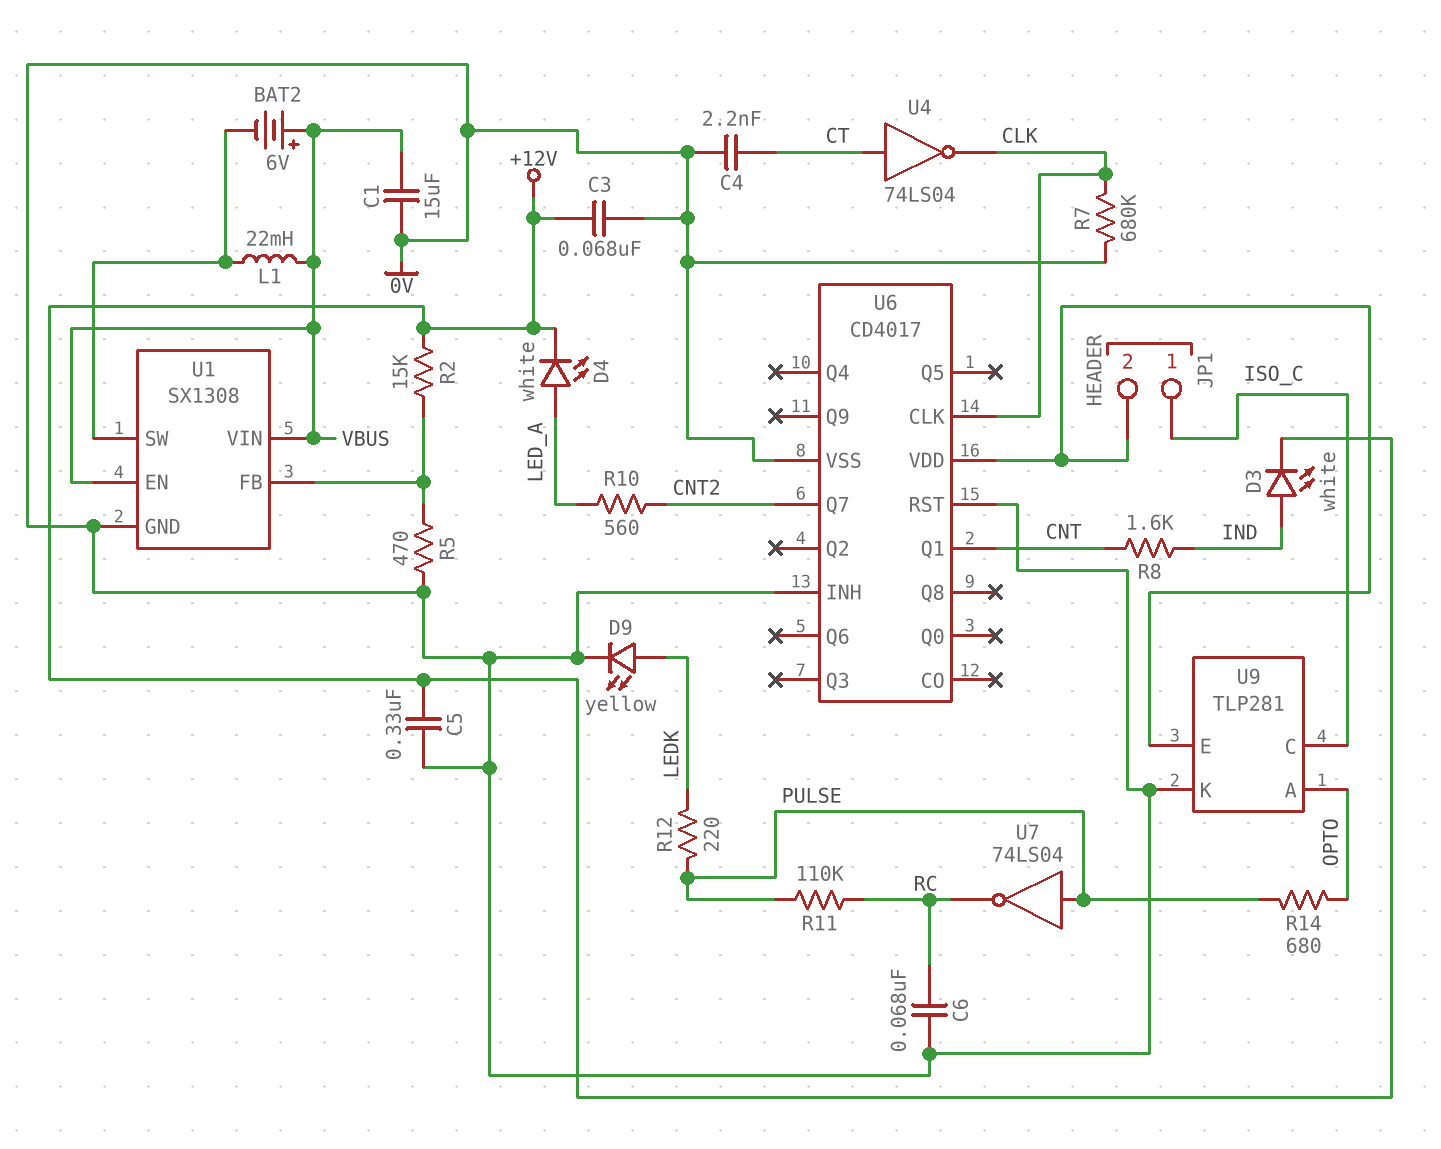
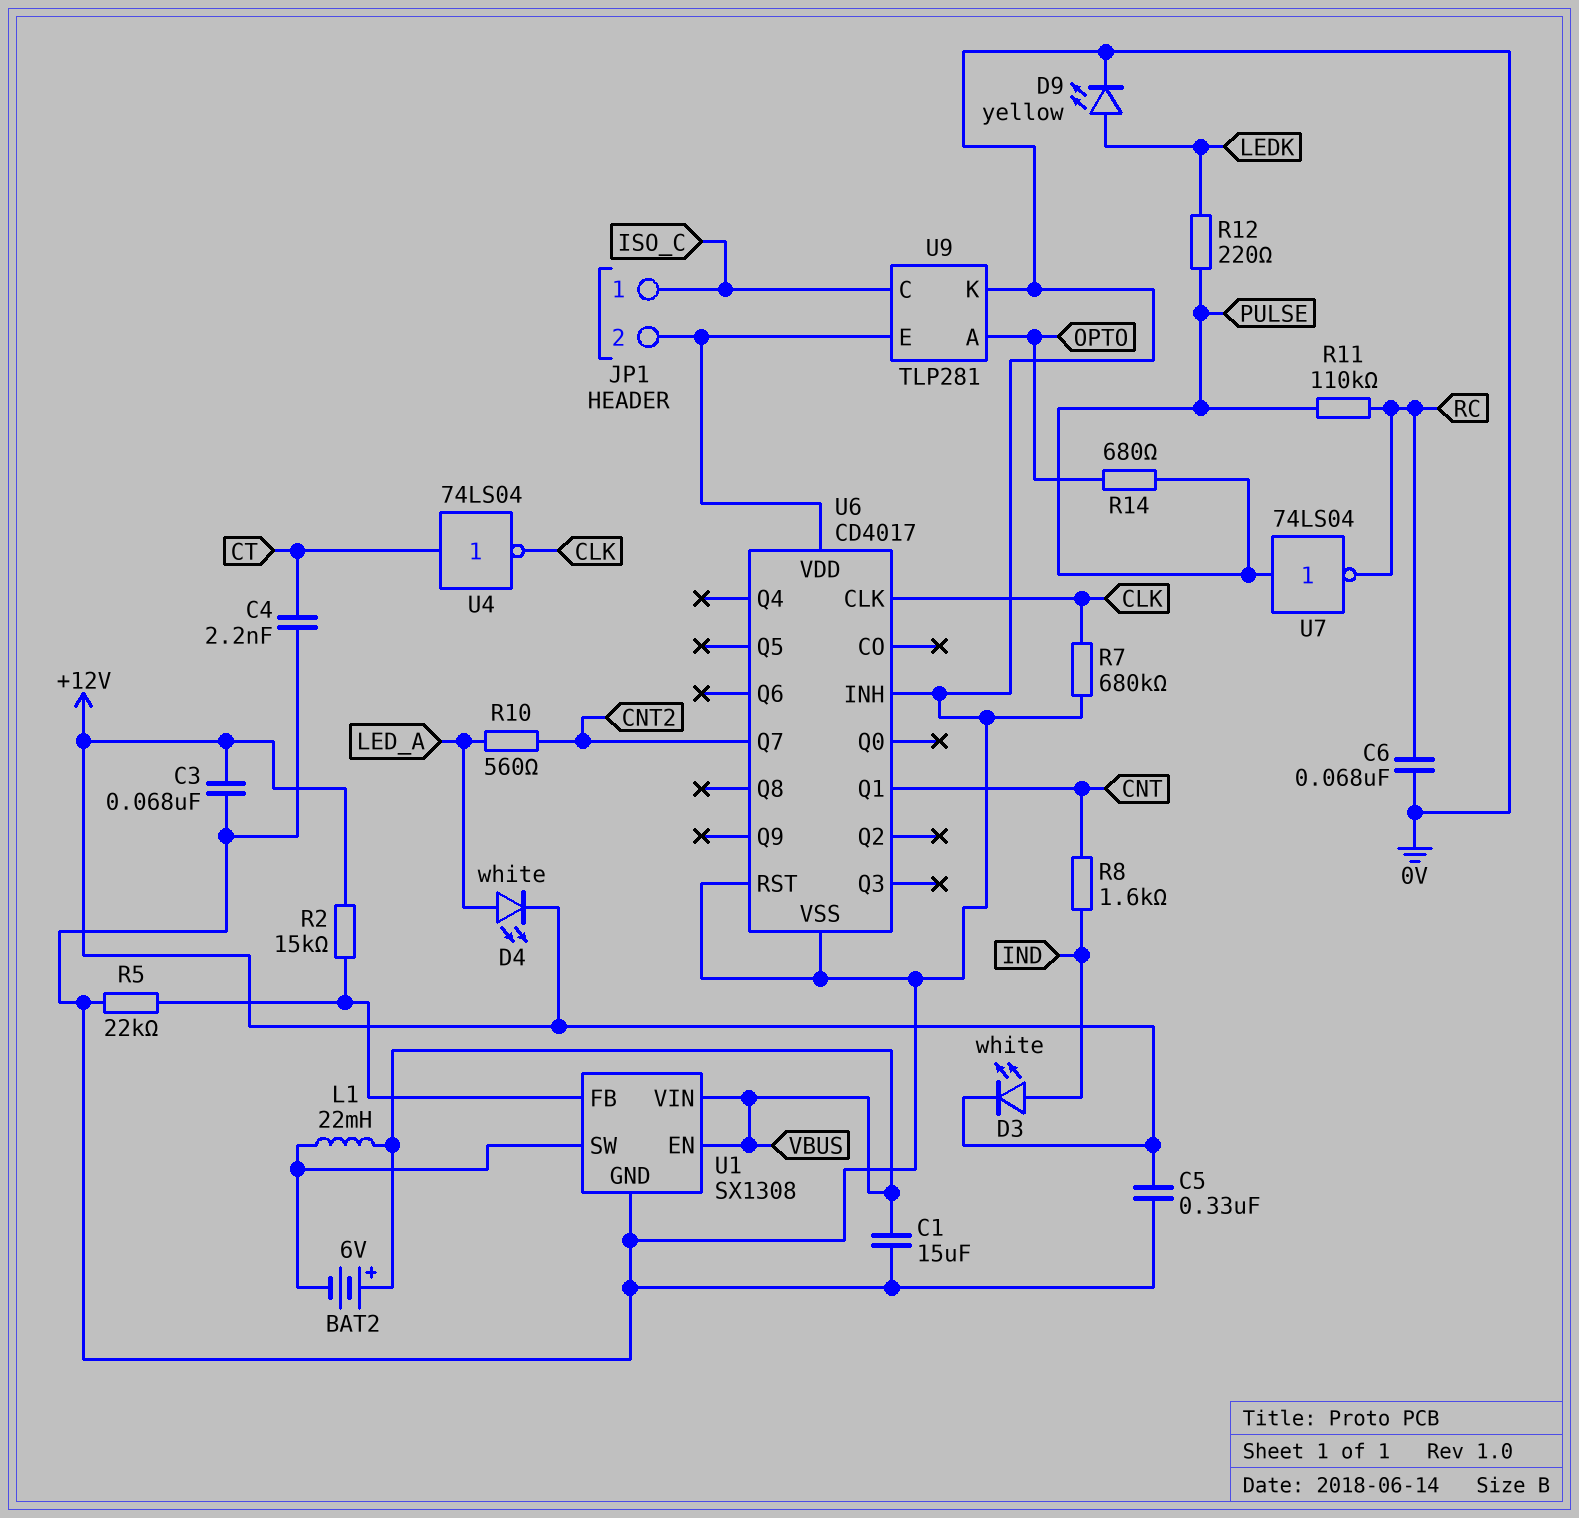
R5: 470 (0V, U1/FB) -> 22k (0V, U1/FB)

